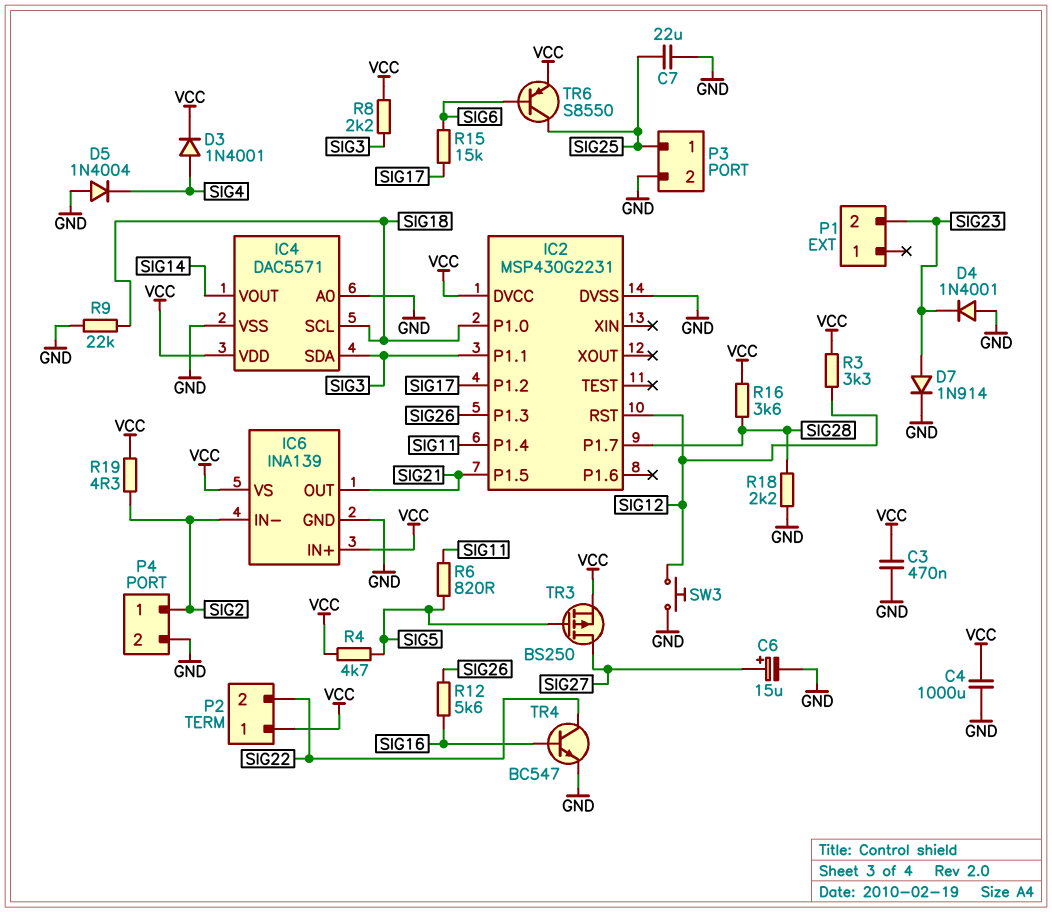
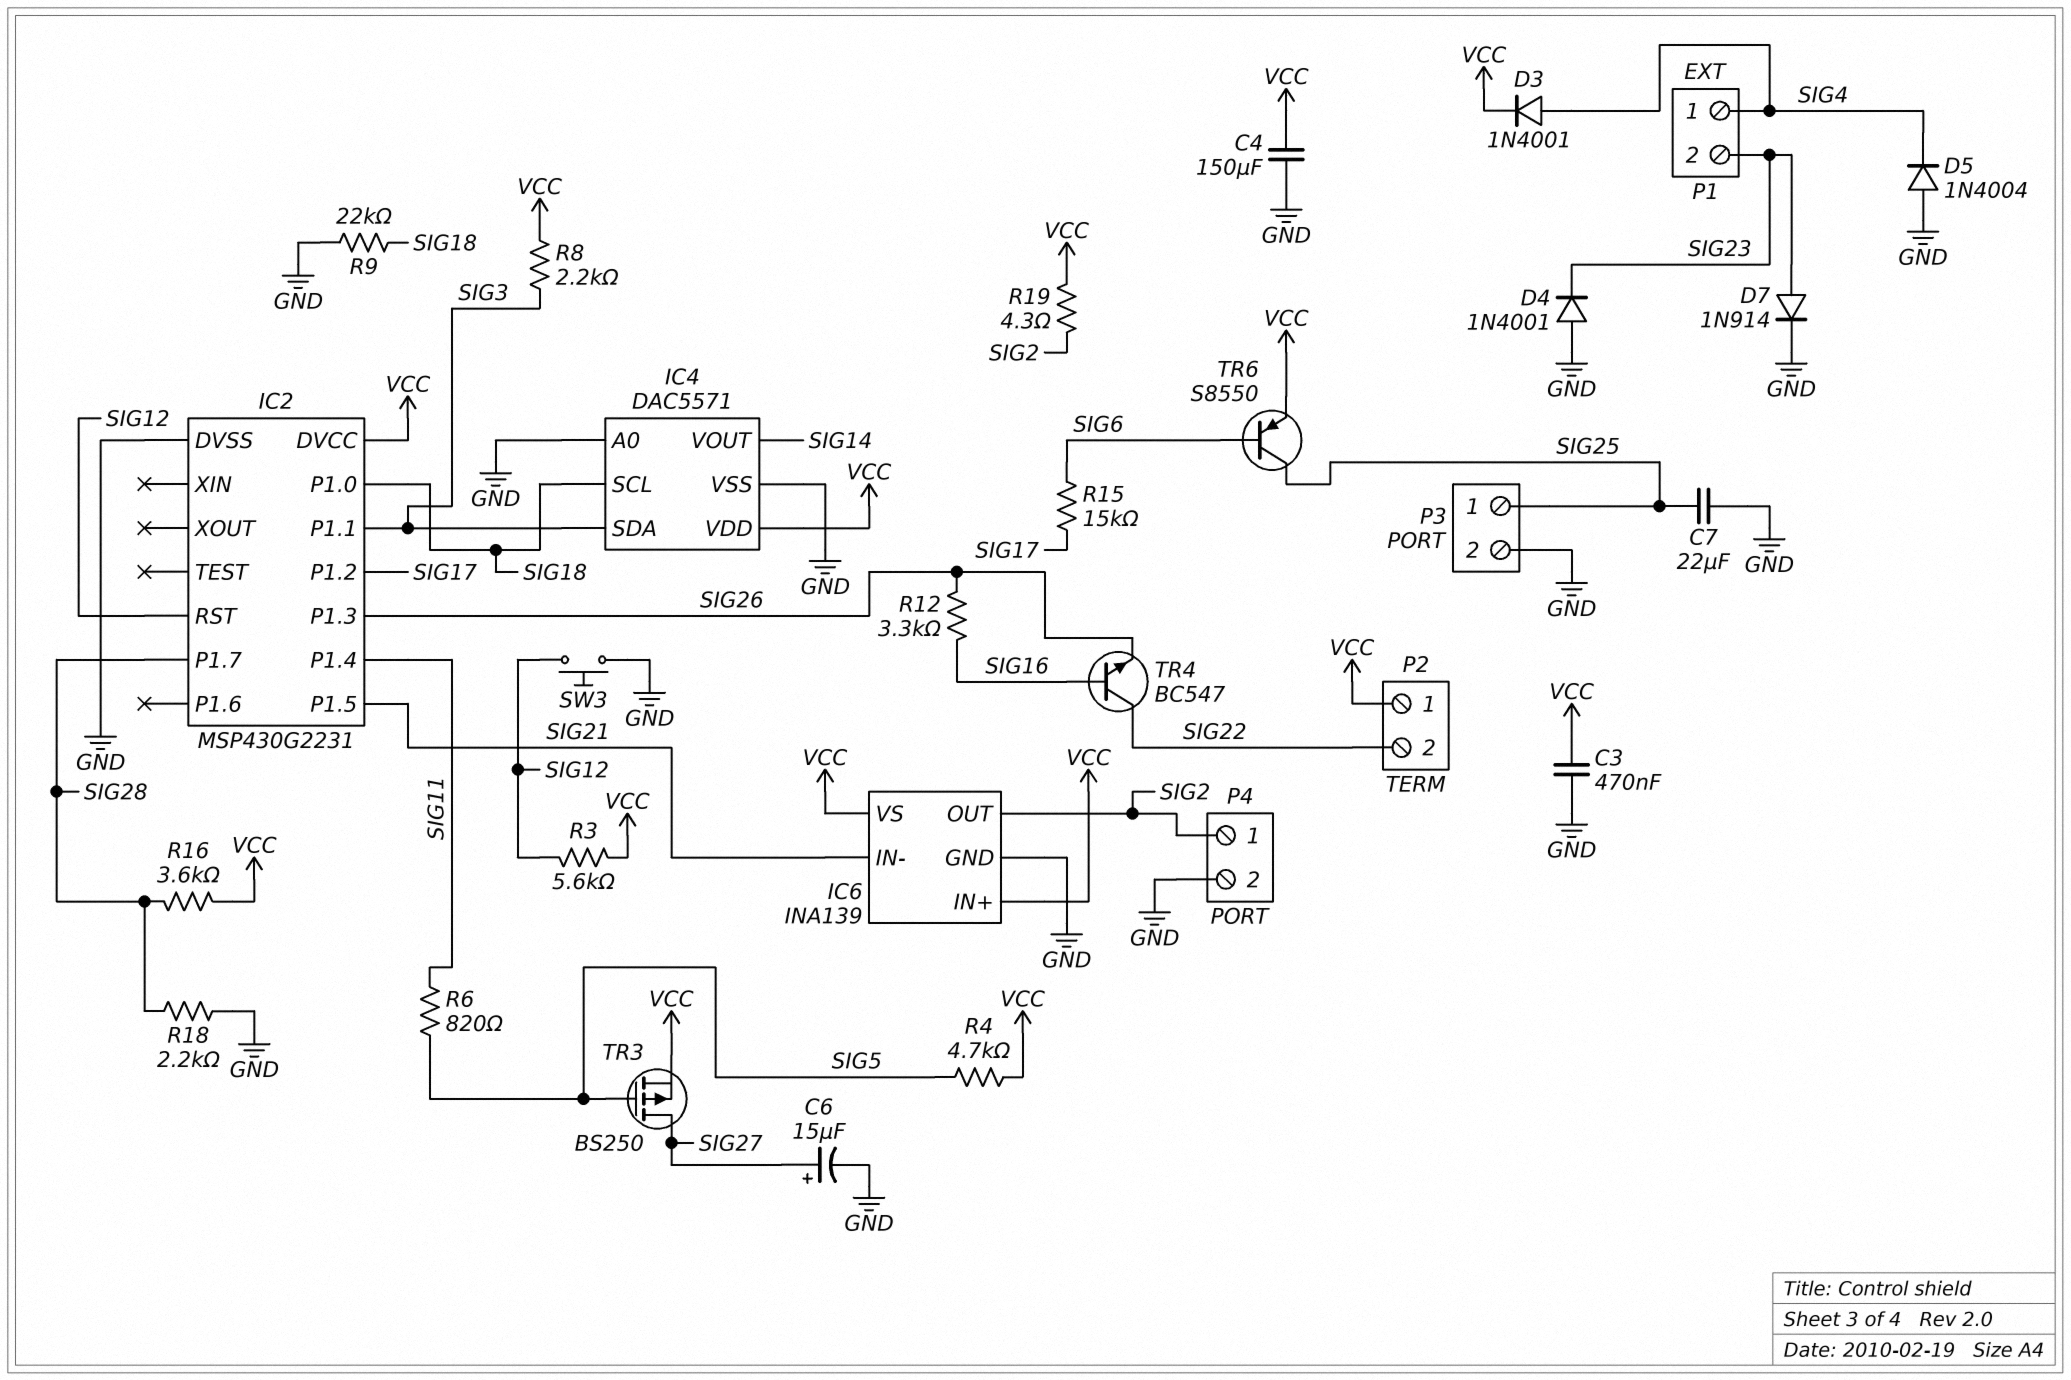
C4: 1000uF (GND, VCC) -> 150uF (GND, VCC)
IC6 pin IN-: SIG2 -> SIG21
IC6 pin OUT: SIG21 -> SIG2
P1 pin 1: none -> SIG4
R3: 3.3k (SIG12, VCC) -> 5.6k (SIG12, VCC)
R12: 5.6k (SIG16, SIG26) -> 3.3k (SIG16, SIG26)
TR4: NPN BC547 (B SIG16, C SIG22, E GND) -> NPN BC547 (B SIG16, C SIG22, E SIG26)

